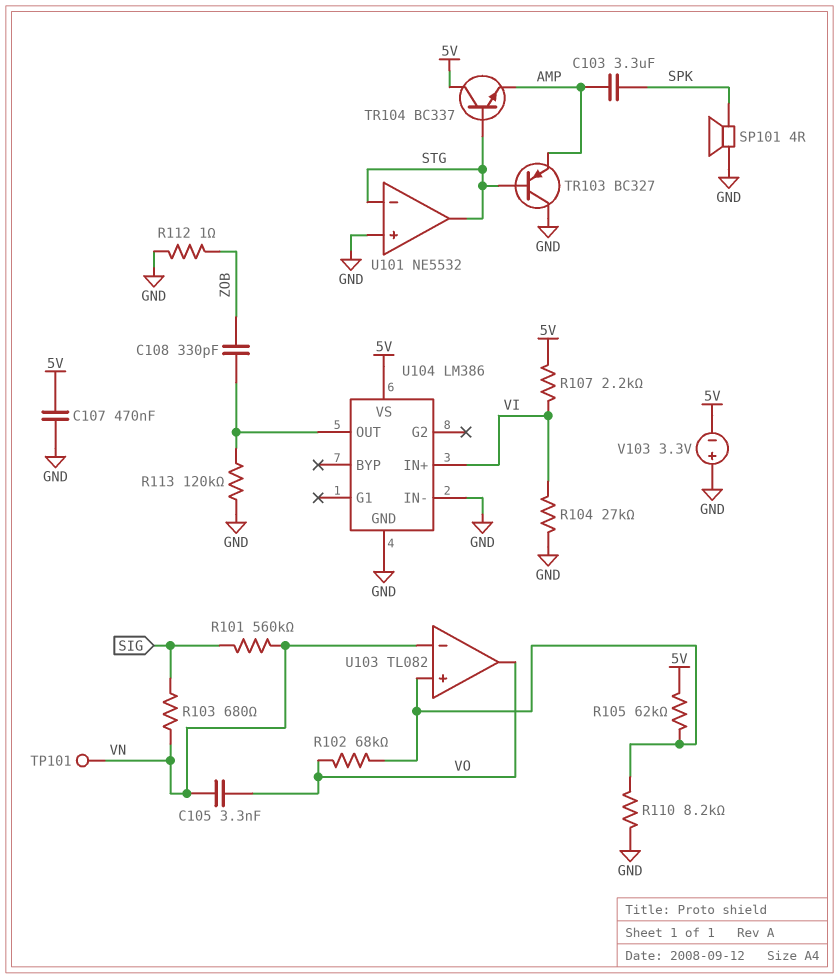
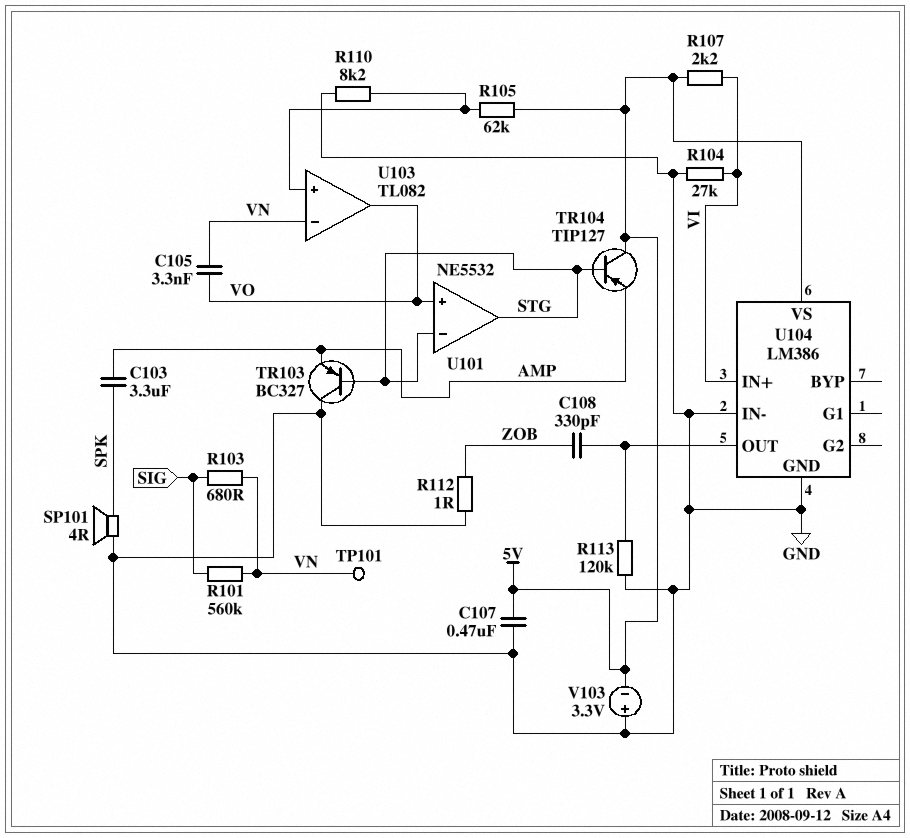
R102: 68k (U103/in+, VO) -> none
TR104: NPN BC337 (B STG, C 5V, E AMP) -> PNP TIP127 (B STG, C 5V, E AMP)
U101 pin in+: GND -> VO

